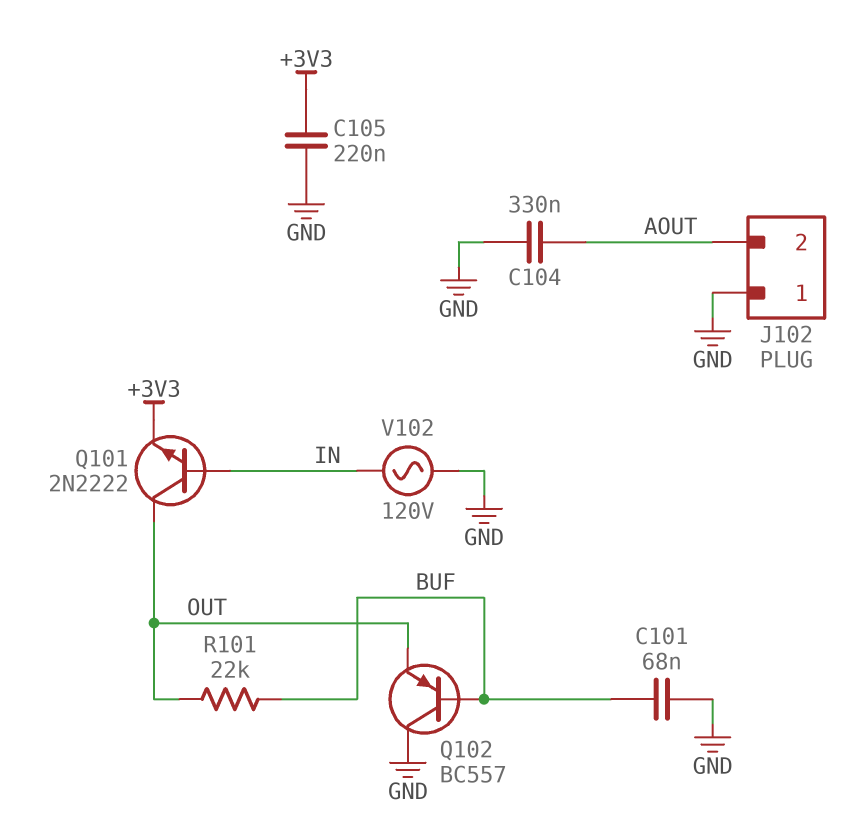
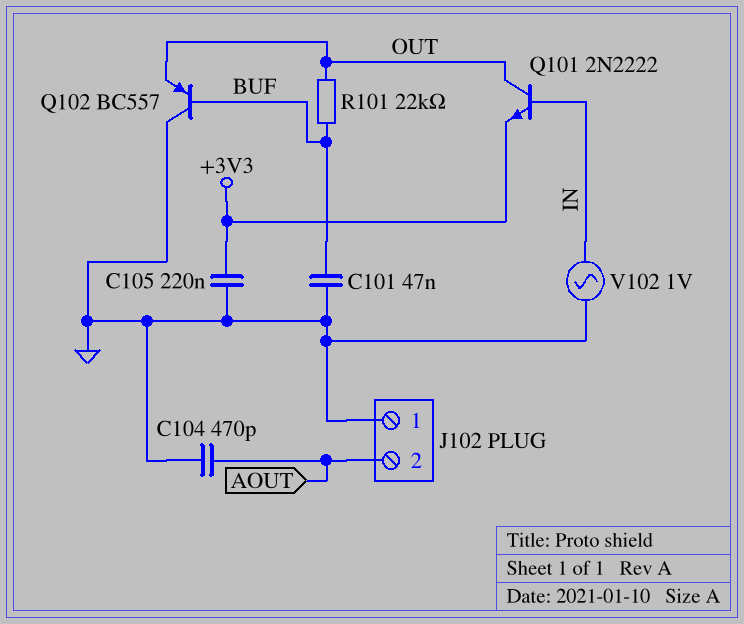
C101: 68nF (BUF, GND) -> 47nF (BUF, GND)
C104: 330nF (AOUT, GND) -> 470pF (AOUT, GND)
V102: AC 120V (GND, IN) -> AC 1V (GND, IN)

